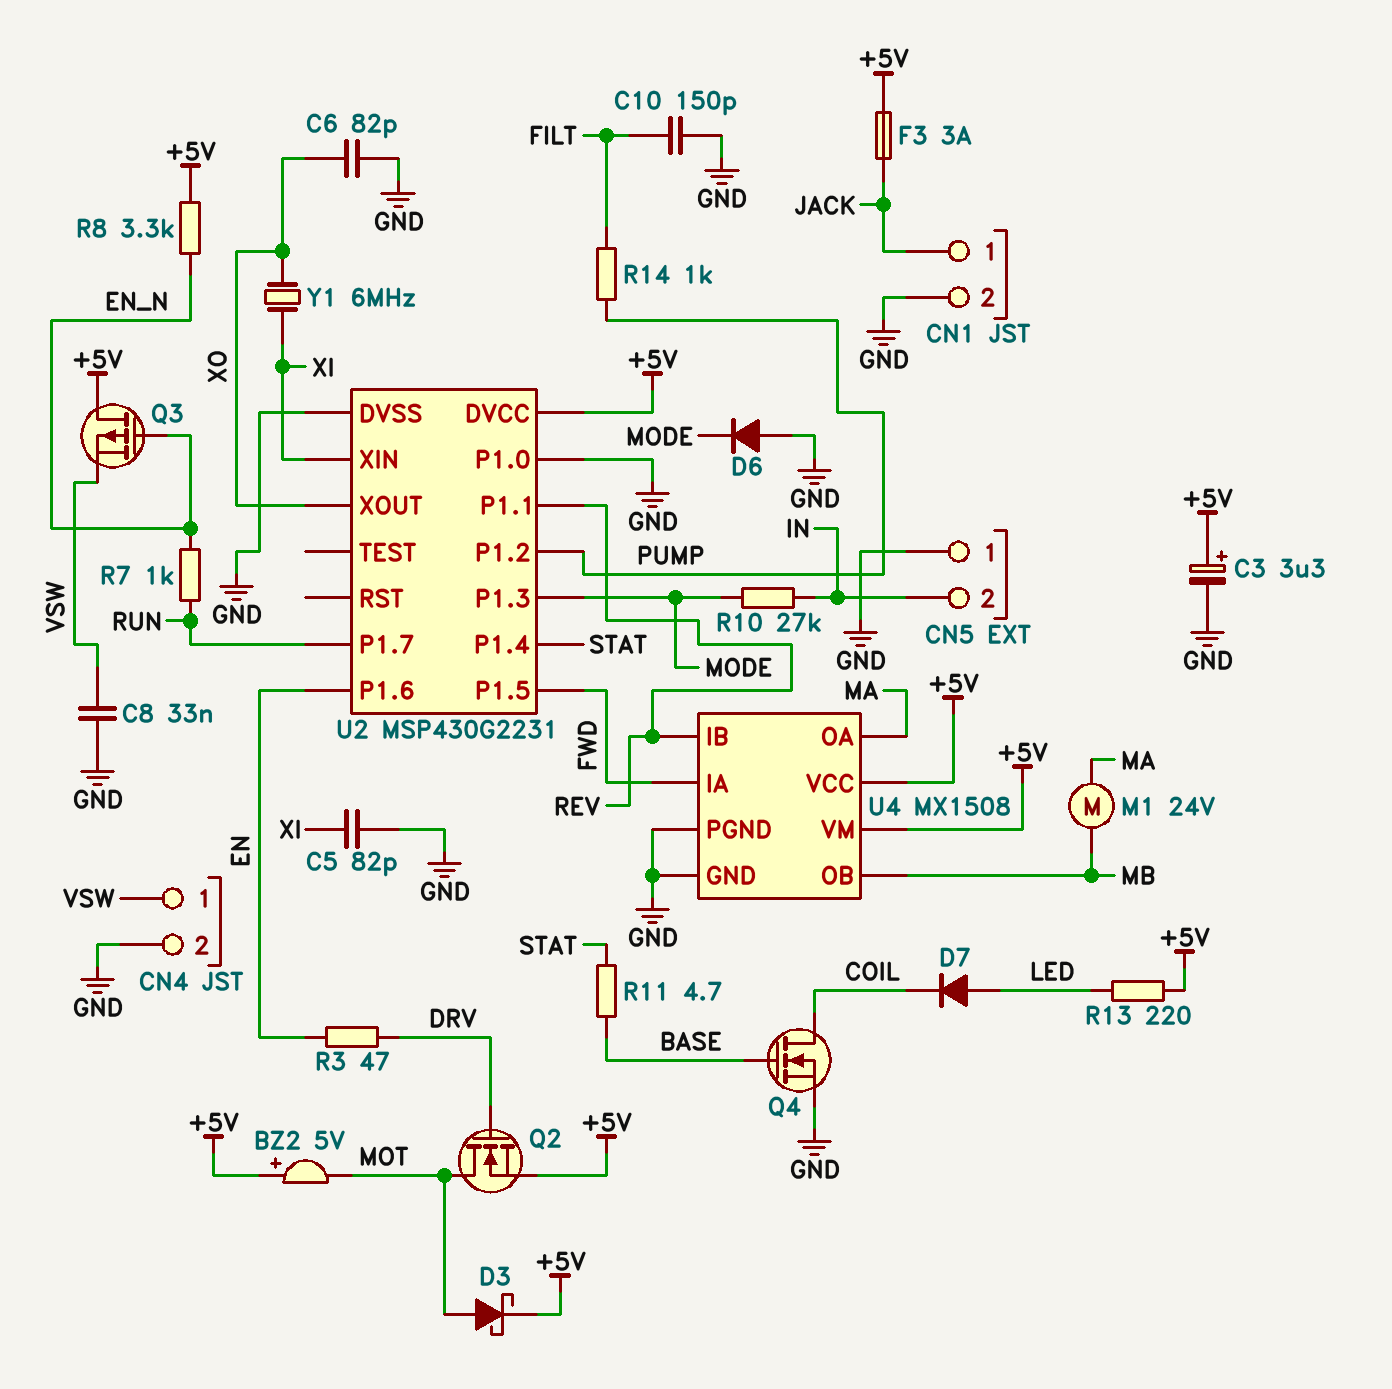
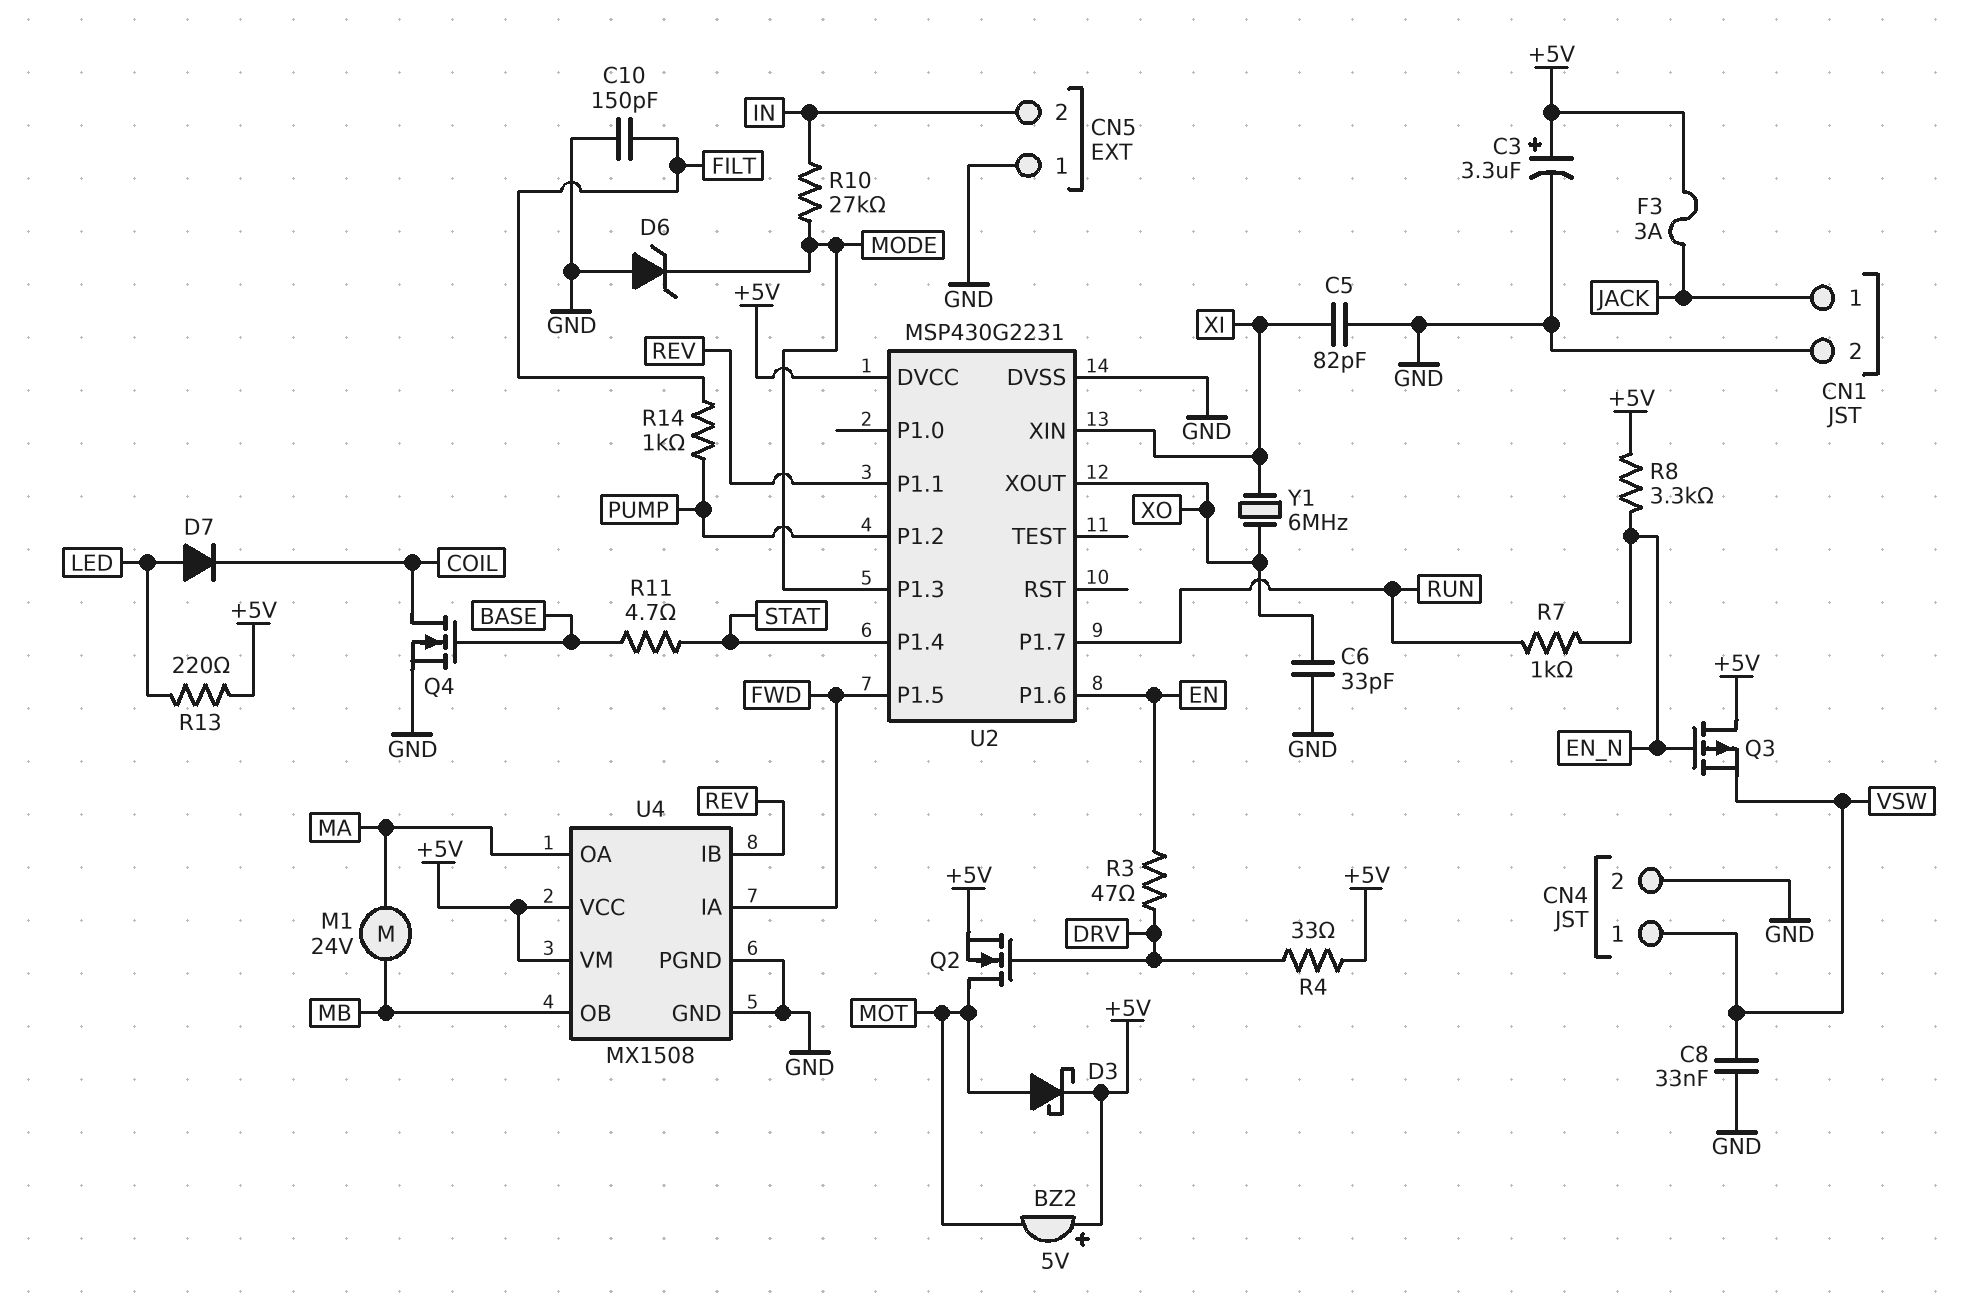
C6: 82pF (GND, XO) -> 33pF (GND, XO)
D6: diode (A GND, K MODE) -> zener (A GND, K MODE)
R4: none -> 33 (+5V, DRV)
U2 pin P1.0: GND -> none

